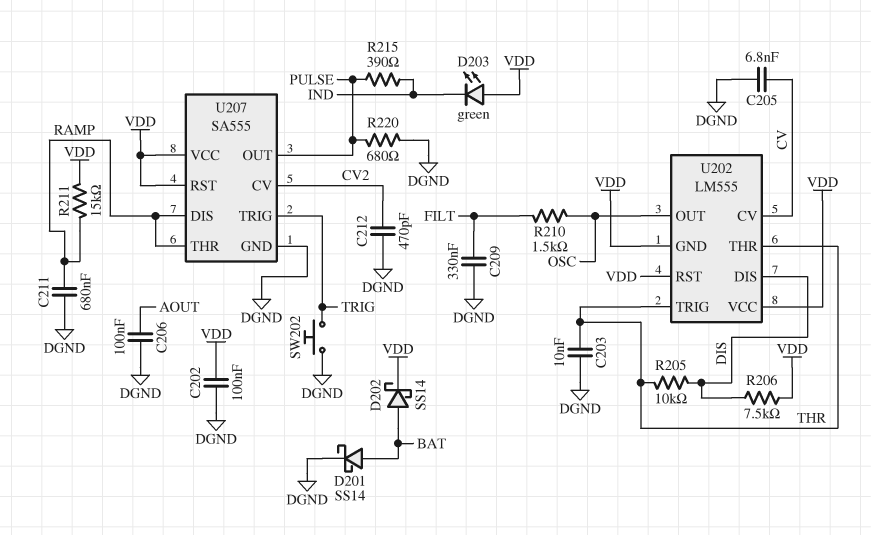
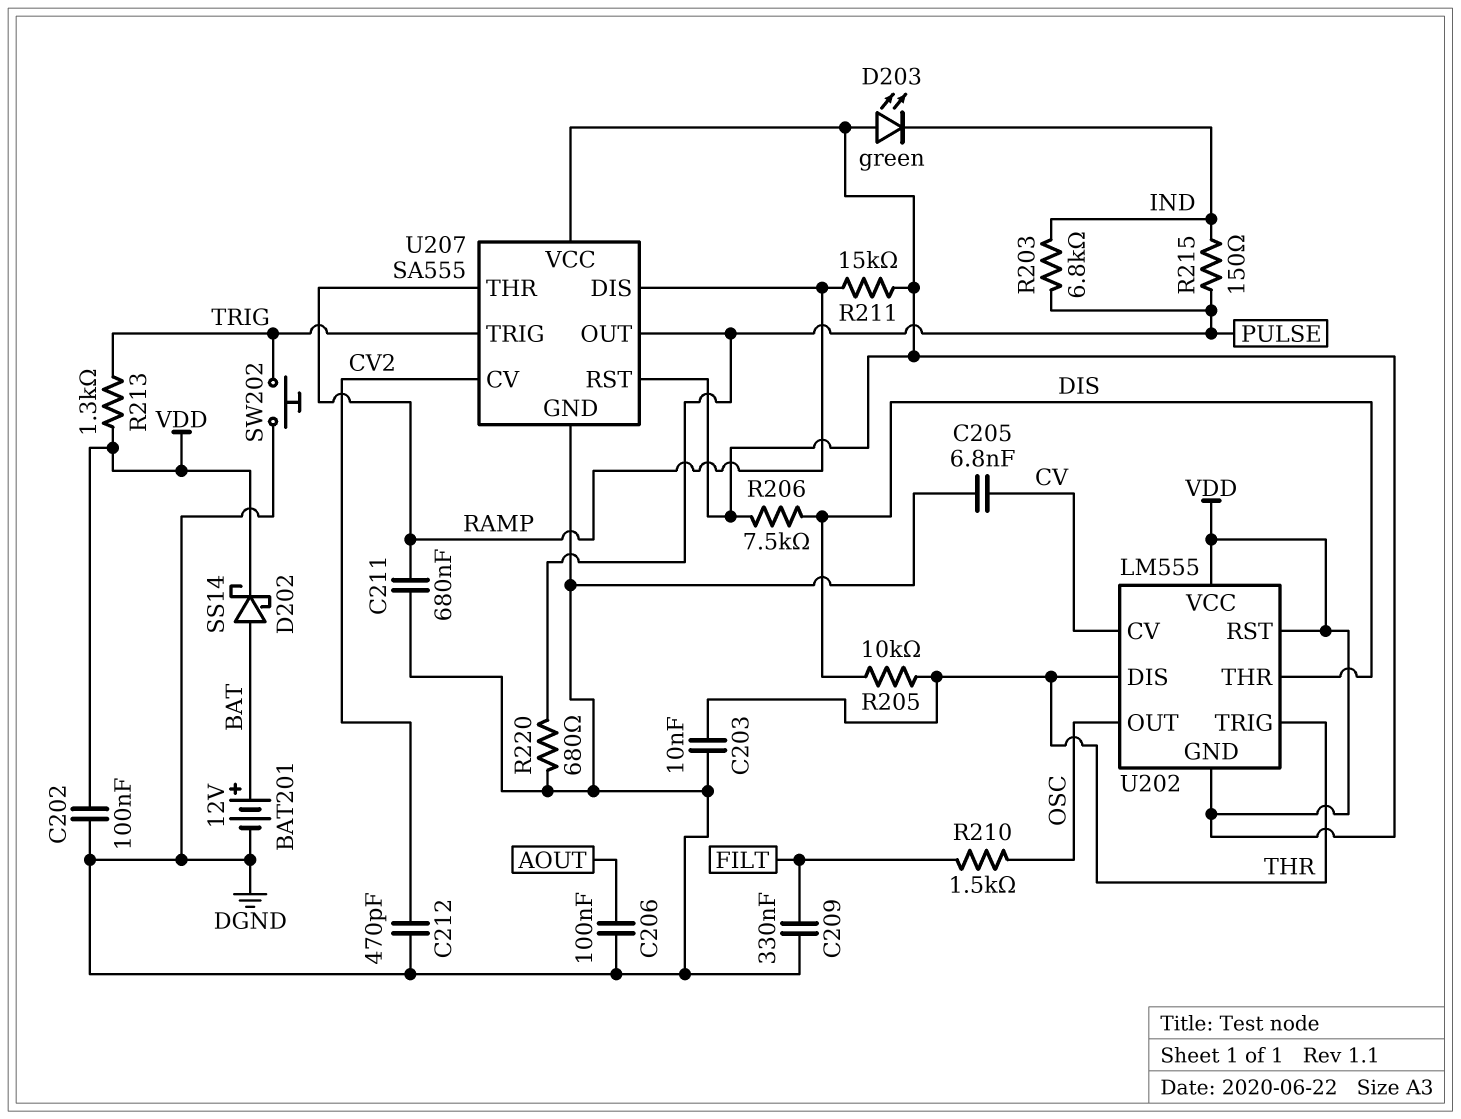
BAT201: none -> 12V (plus BAT, minus DGND)
D201: schottky SS14 (A BAT, K DGND) -> none
R203: none -> 6.8k (IND, PULSE)
R213: none -> 1.3k (TRIG, VDD)
R215: 390 (IND, PULSE) -> 150 (IND, PULSE)
U202 pin DIS: DIS -> THR
U202 pin THR: THR -> DIS

